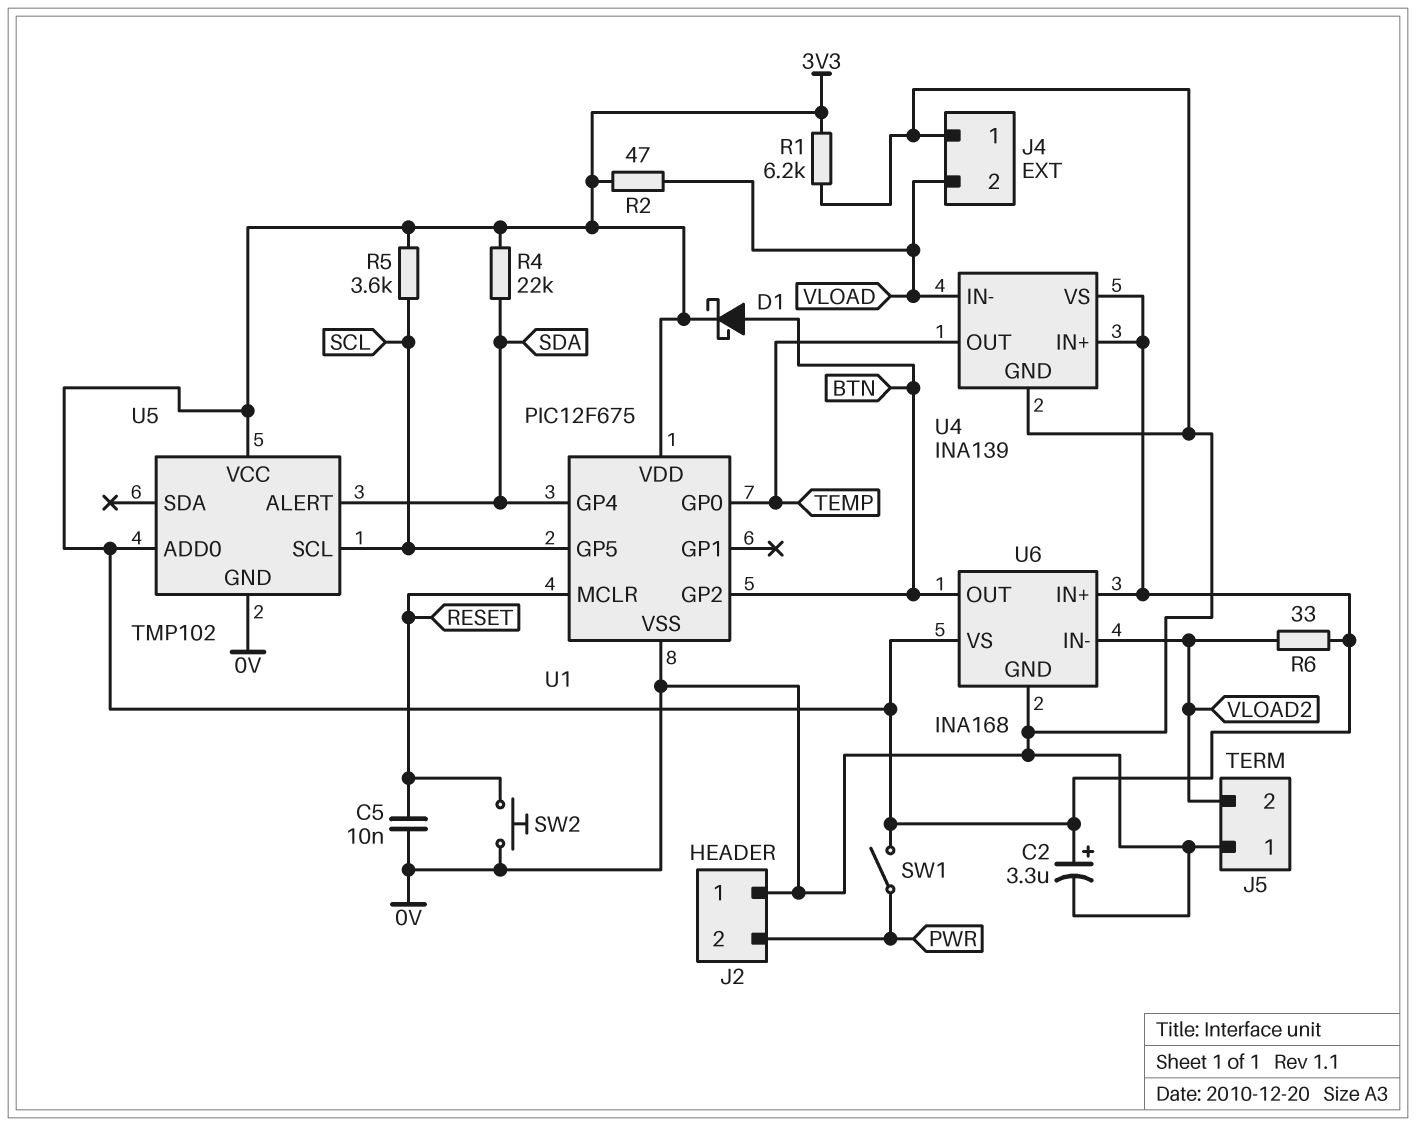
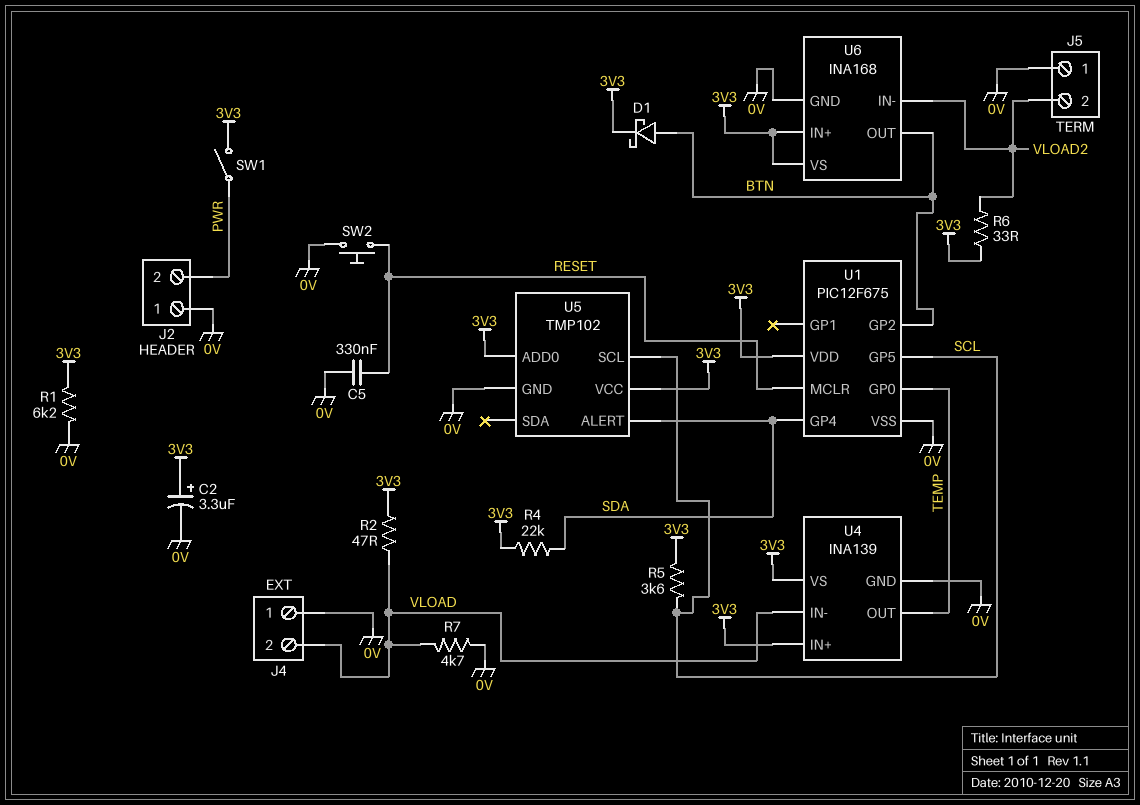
C5: 10nF (0V, RESET) -> 330nF (0V, RESET)
R7: none -> 4.7k (0V, VLOAD)

